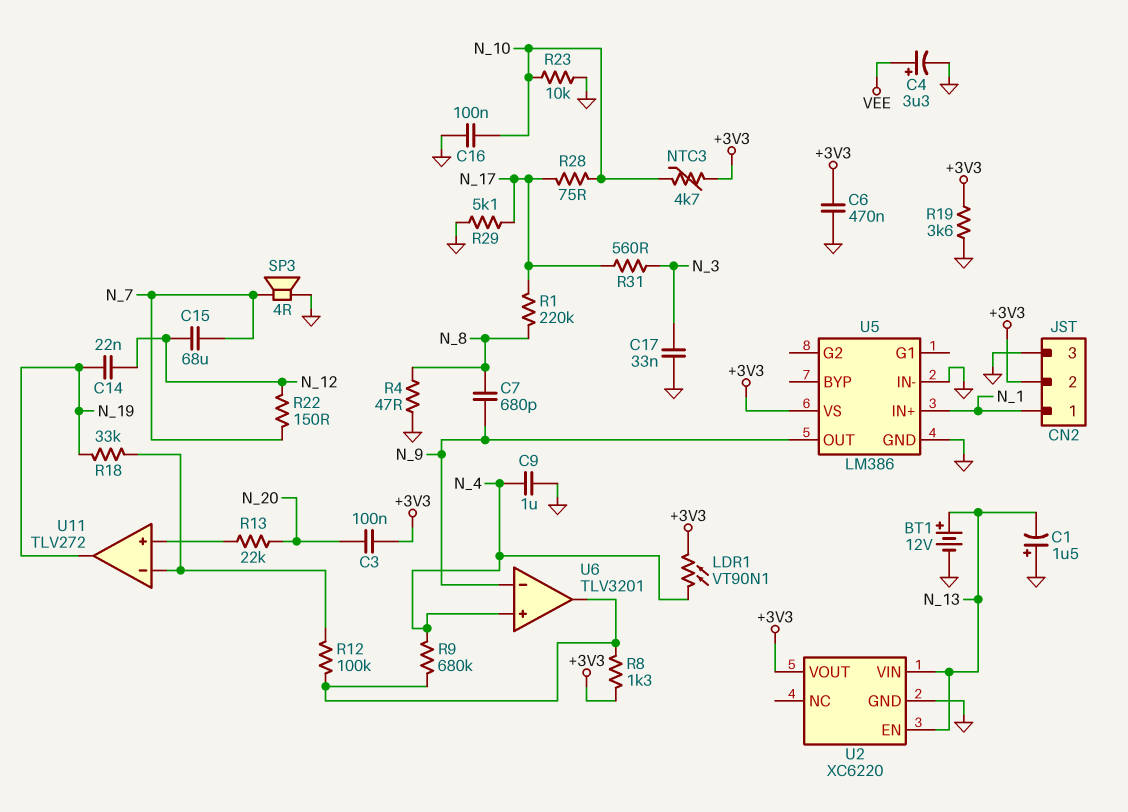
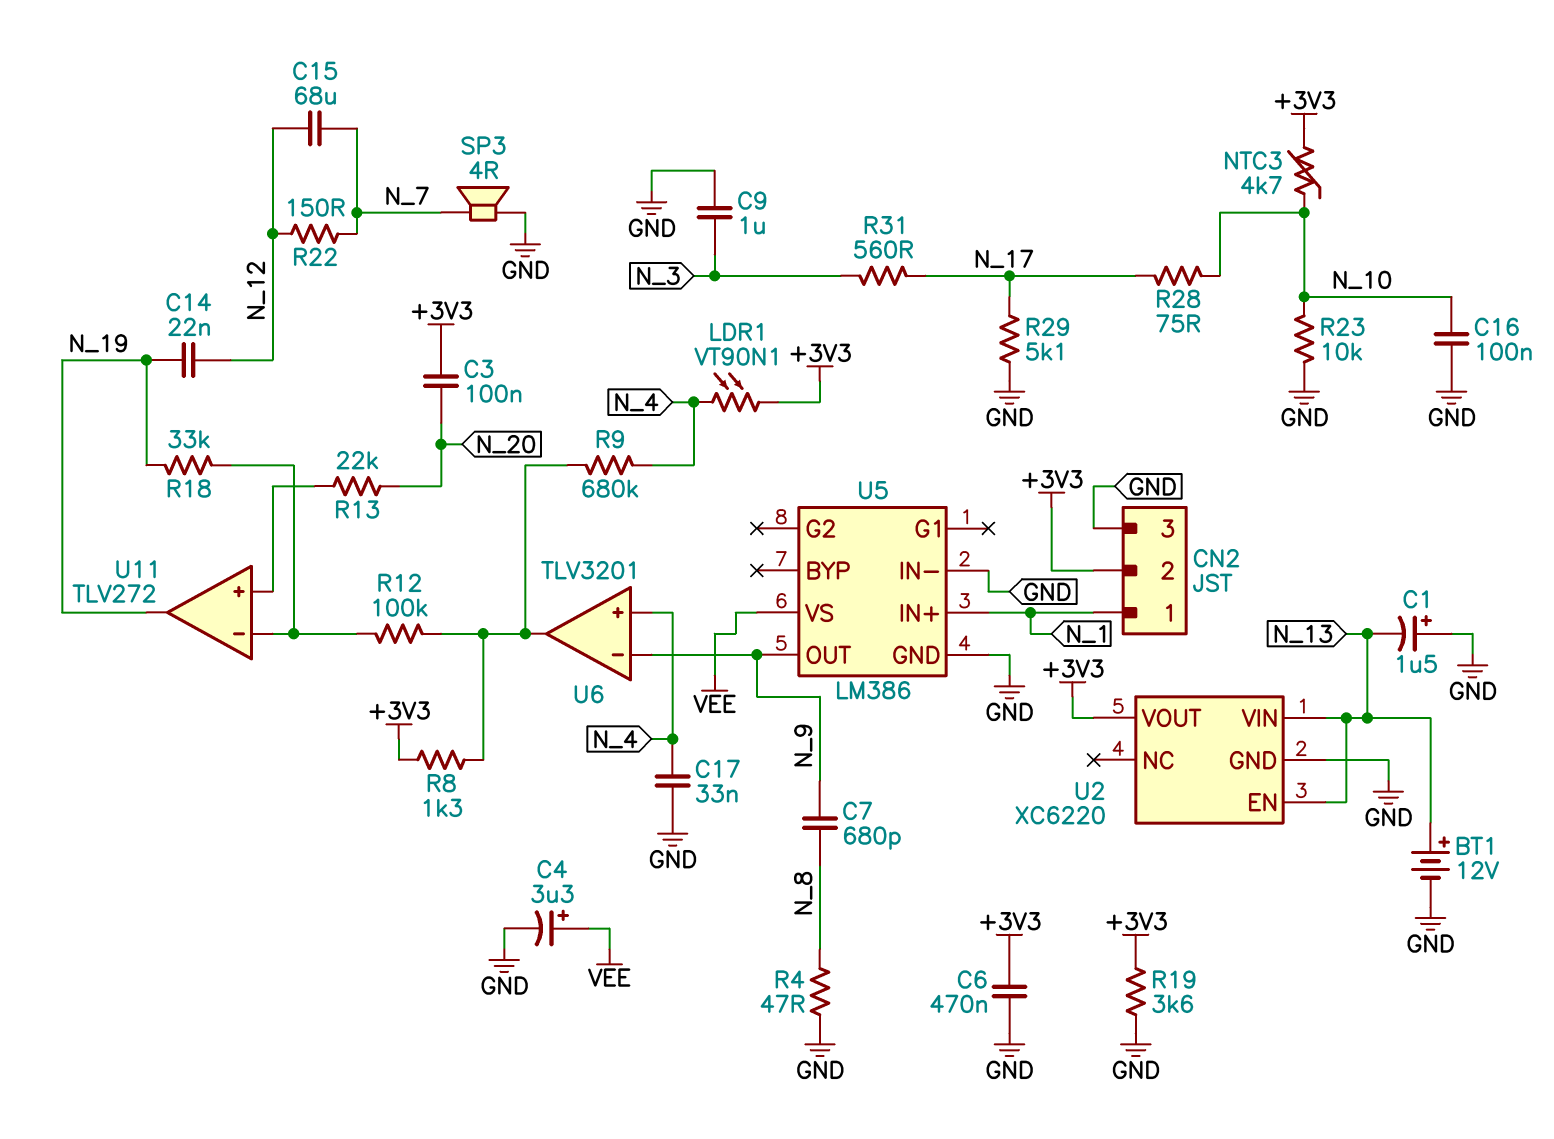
C9: 1uF (GND, N_4) -> 1uF (GND, N_3)
C17: 33nF (GND, N_3) -> 33nF (GND, N_4)
R1: 220k (N_8, N_17) -> none
U5 pin VS: +3V3 -> VEE

